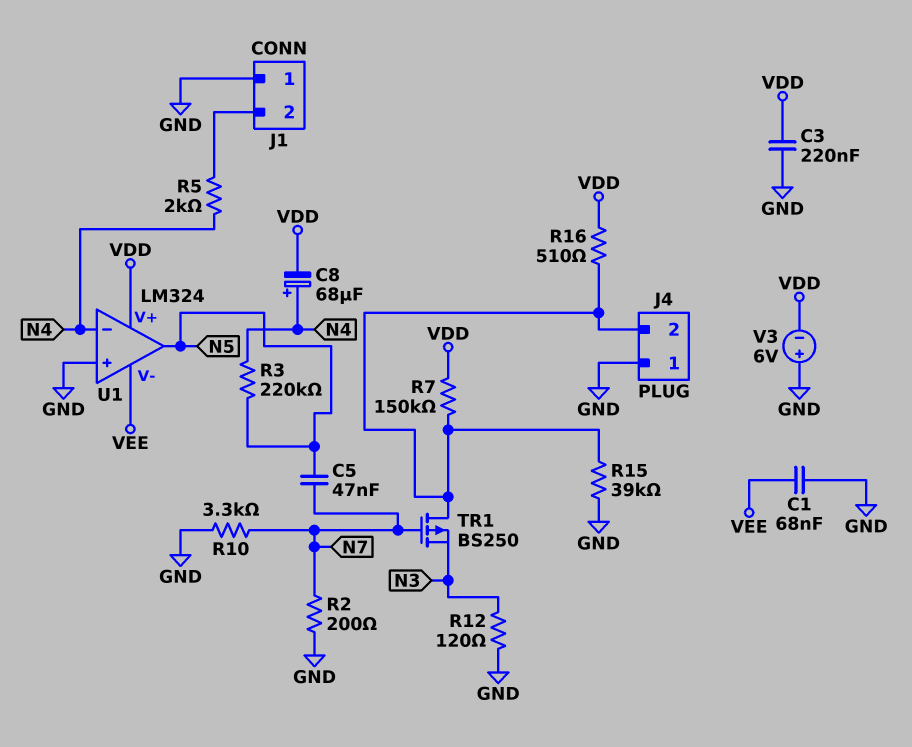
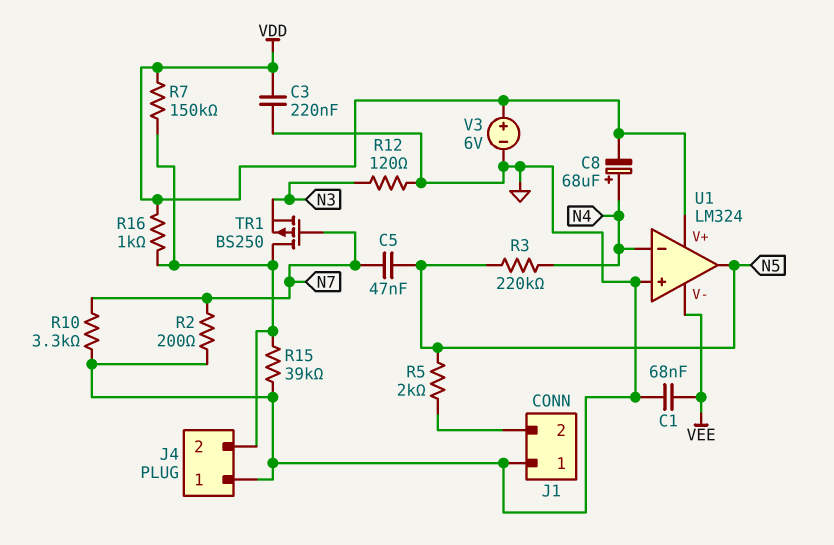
R5: 2k (J1/2, N4) -> 2k (J1/2, N5)
R16: 510 (J4/2, VDD) -> 1k (J4/2, VDD)
V3: 6V (plus GND, minus VDD) -> 6V (plus VDD, minus GND)

